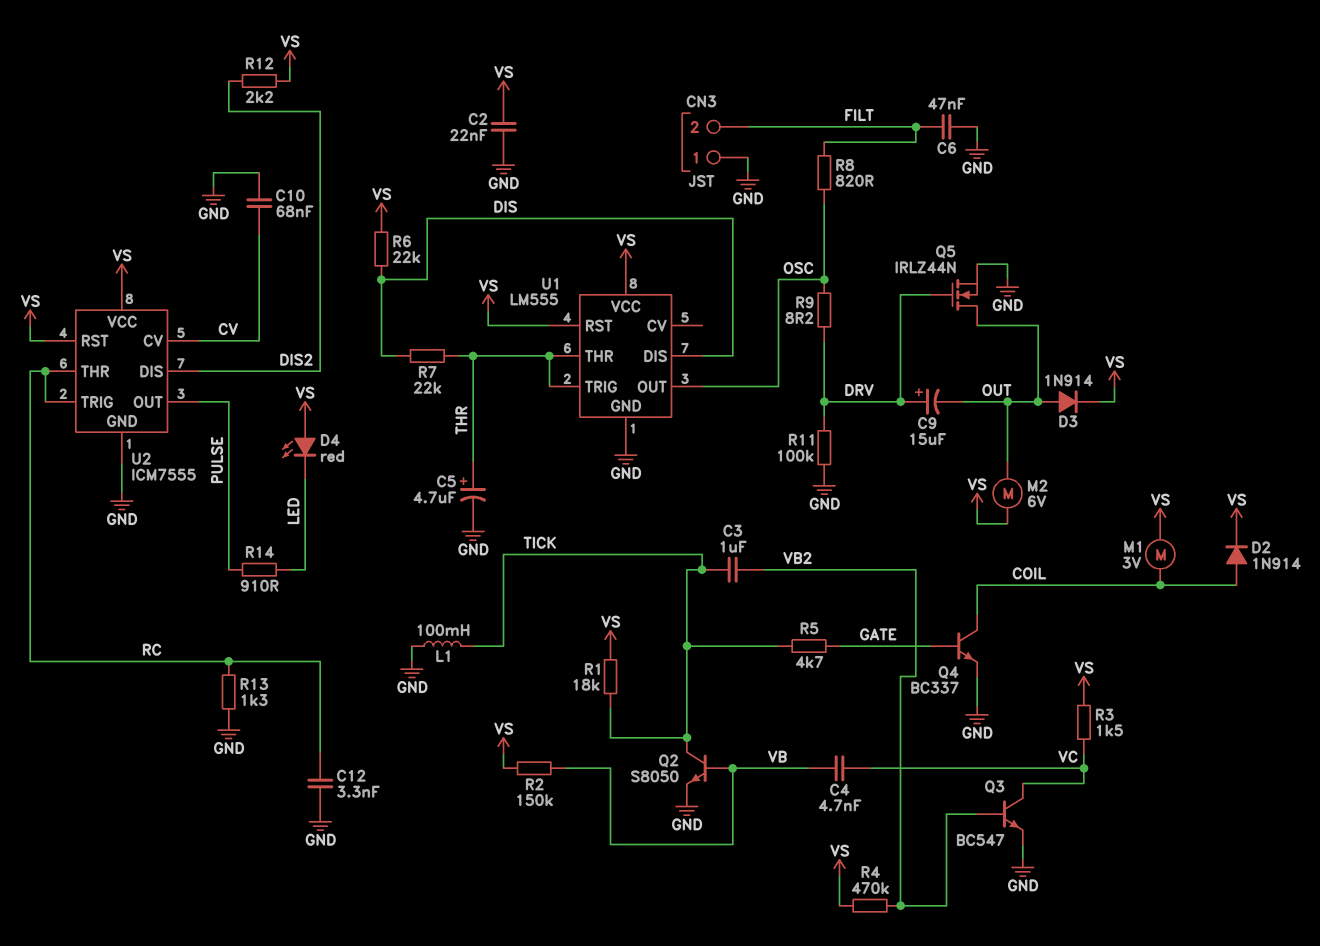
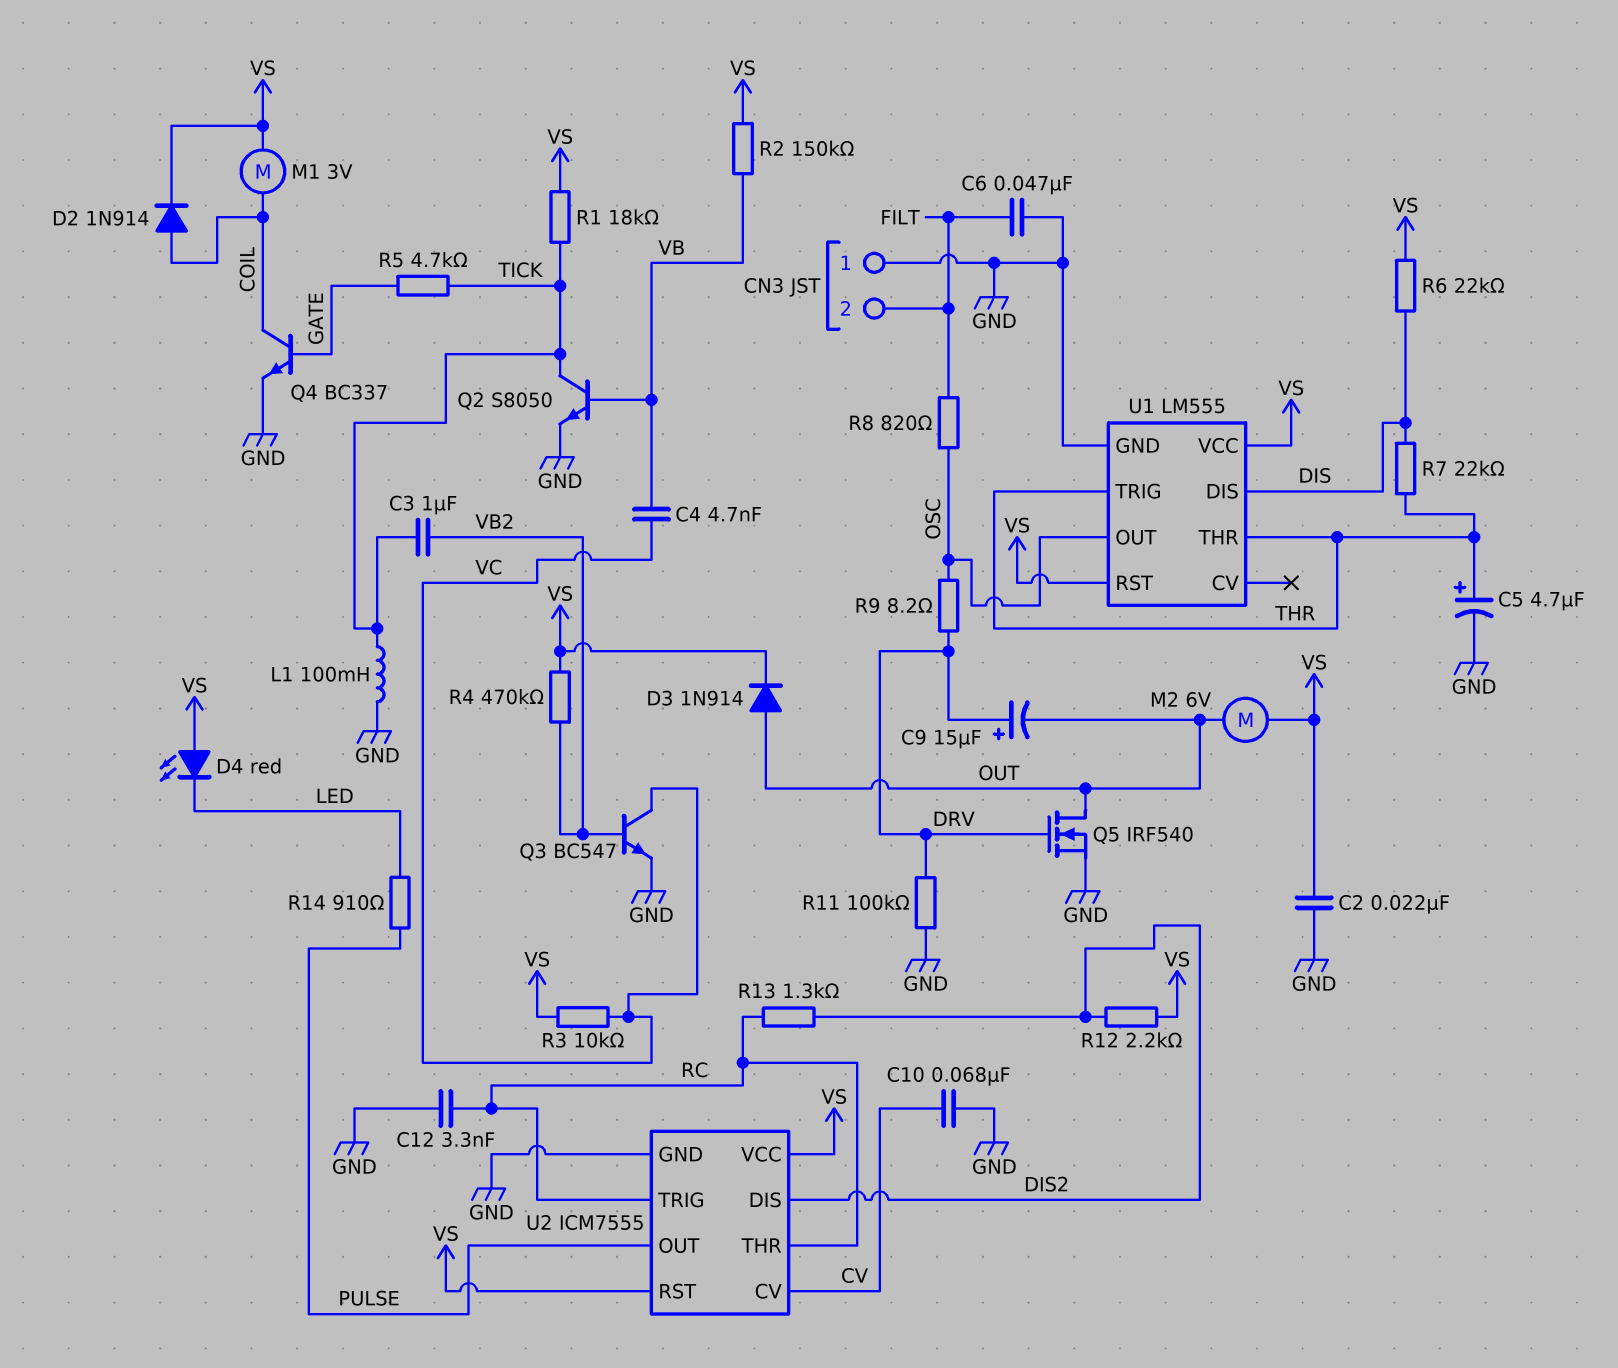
Q5: NMOS IRLZ44N (G DRV, D OUT, S GND) -> NMOS IRF540 (G DRV, D OUT, S GND)
R3: 1.5k (VC, VS) -> 10k (VC, VS)
R13: 1.3k (GND, RC) -> 1.3k (DIS2, RC)

